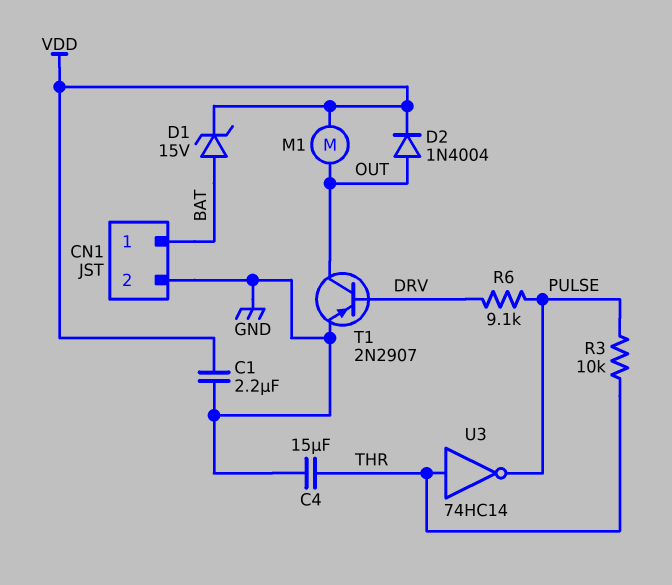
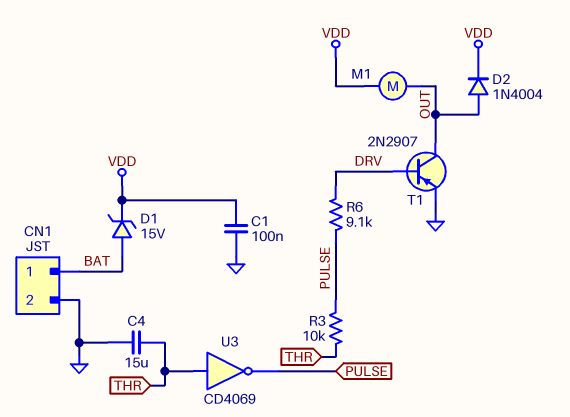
C1: 2.2uF (GND, VDD) -> 100nF (GND, VDD)
U3: NOT 74HC14 (in THR, out PULSE) -> NOT CD4069 (in THR, out PULSE)

